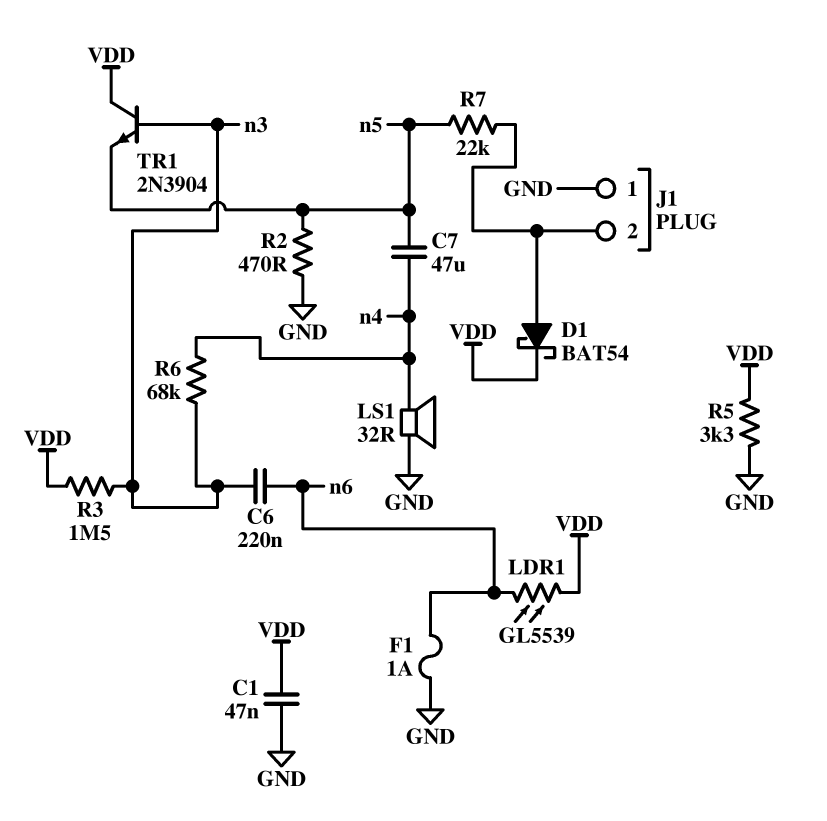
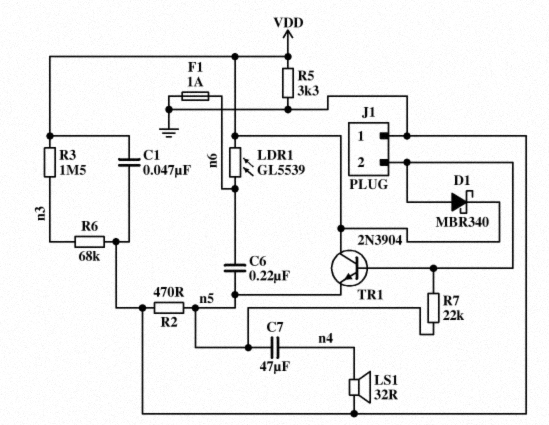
C6: 220nF (n3, n6) -> 220nF (n5, n6)
D1: schottky BAT54 (A J1/2, K VDD) -> schottky MBR340 (A J1/2, K VDD)
R6: 68k (n3, n4) -> 68k (GND, n3)
TR1: NPN 2N3904 (B n3, C VDD, E n5) -> NPN 2N3904 (B J1/2, C VDD, E n5)

